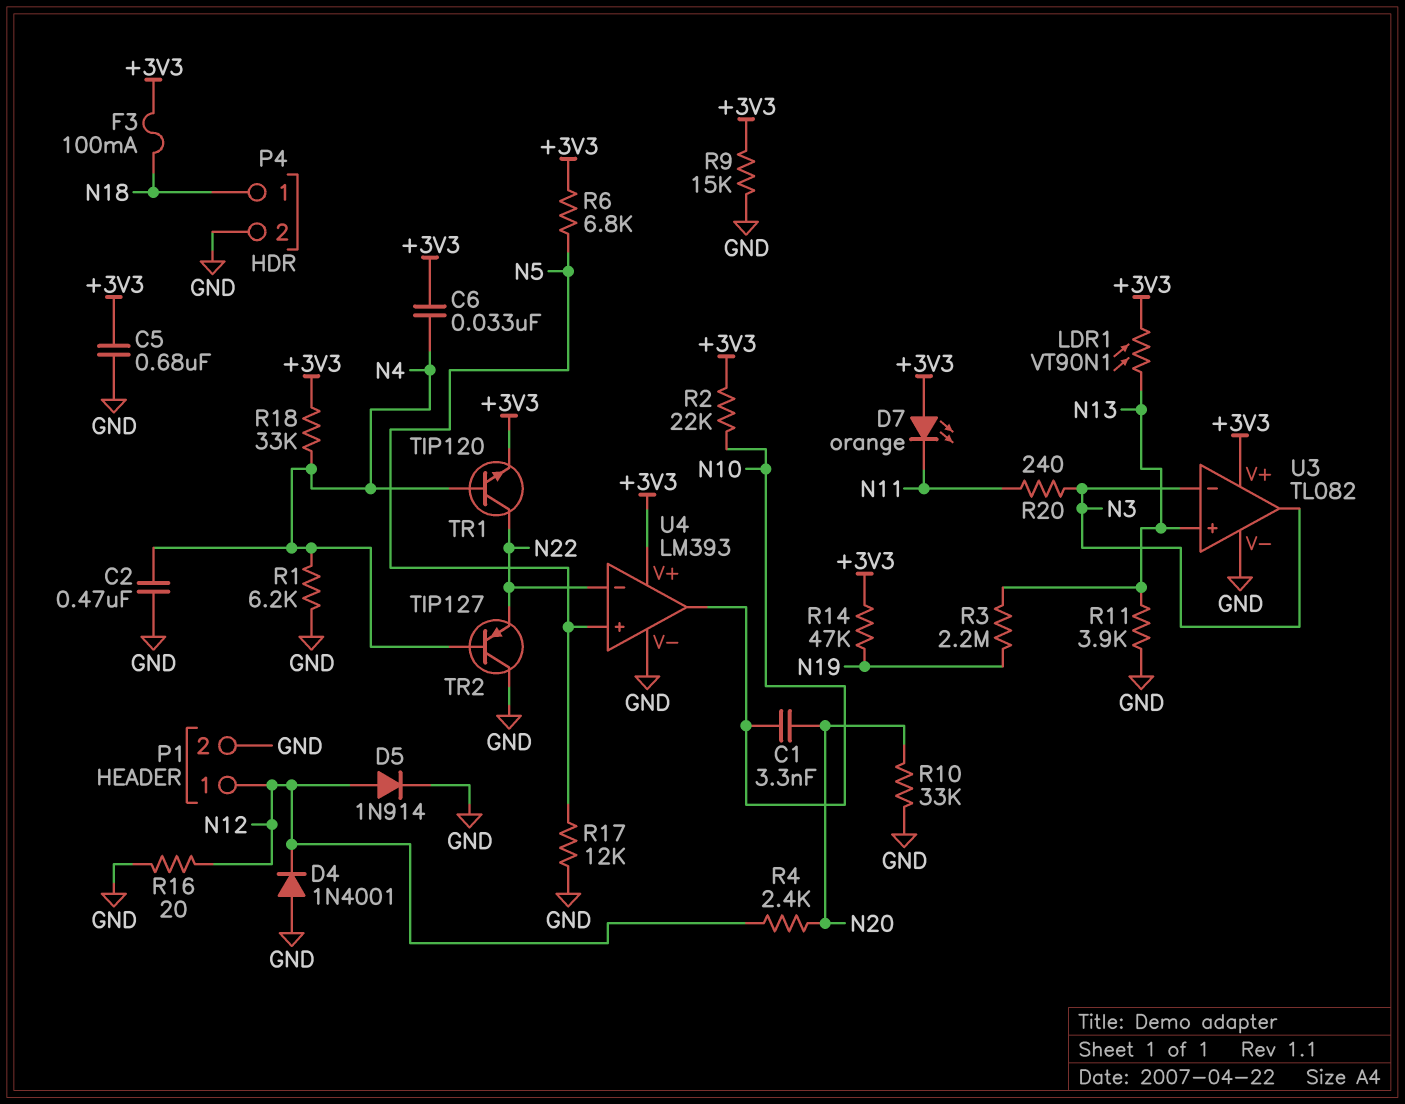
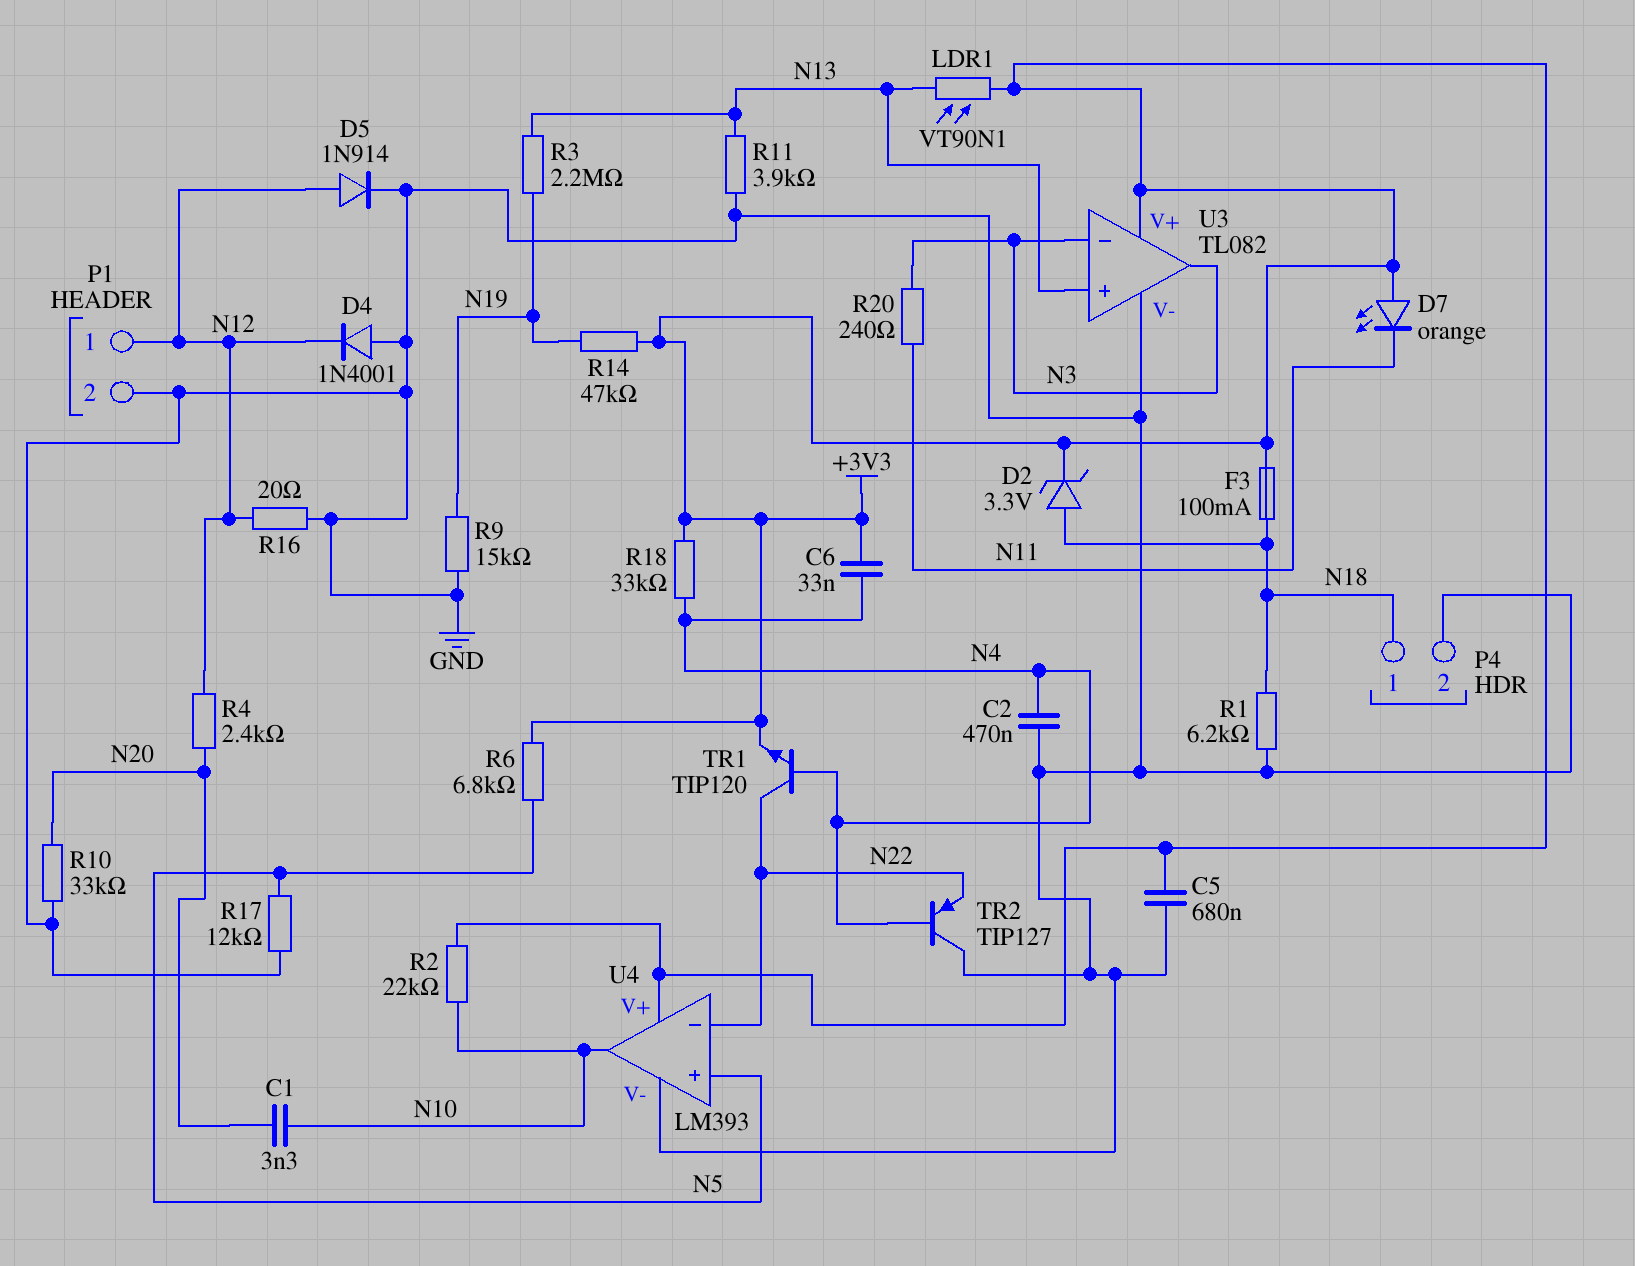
D2: none -> zener 3.3V (A N18, K +3V3)
R1: 6.2k (GND, N4) -> 6.2k (GND, N18)
R9: 15k (+3V3, GND) -> 15k (GND, N19)

